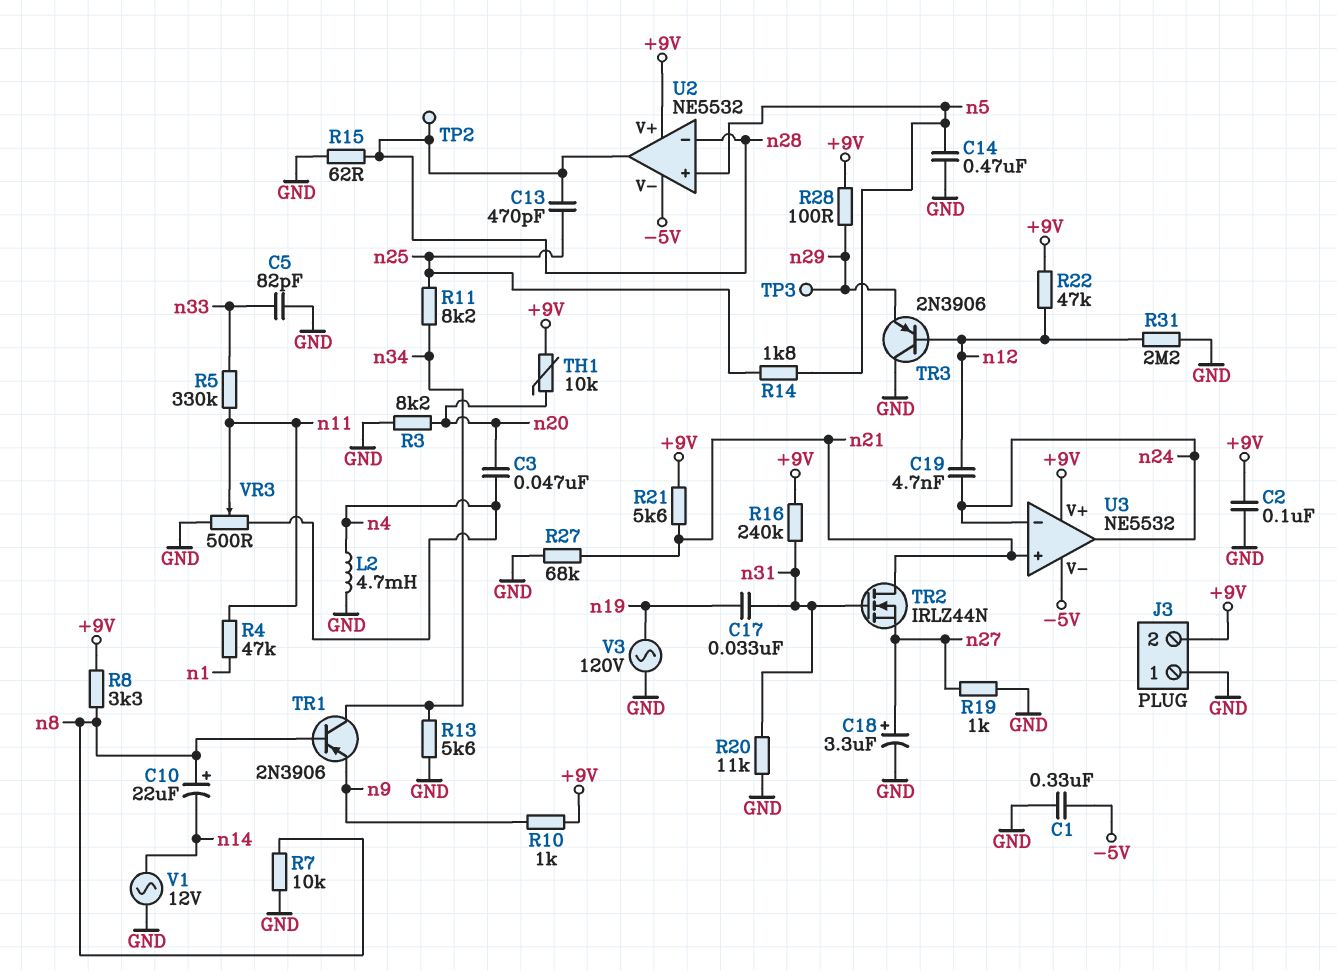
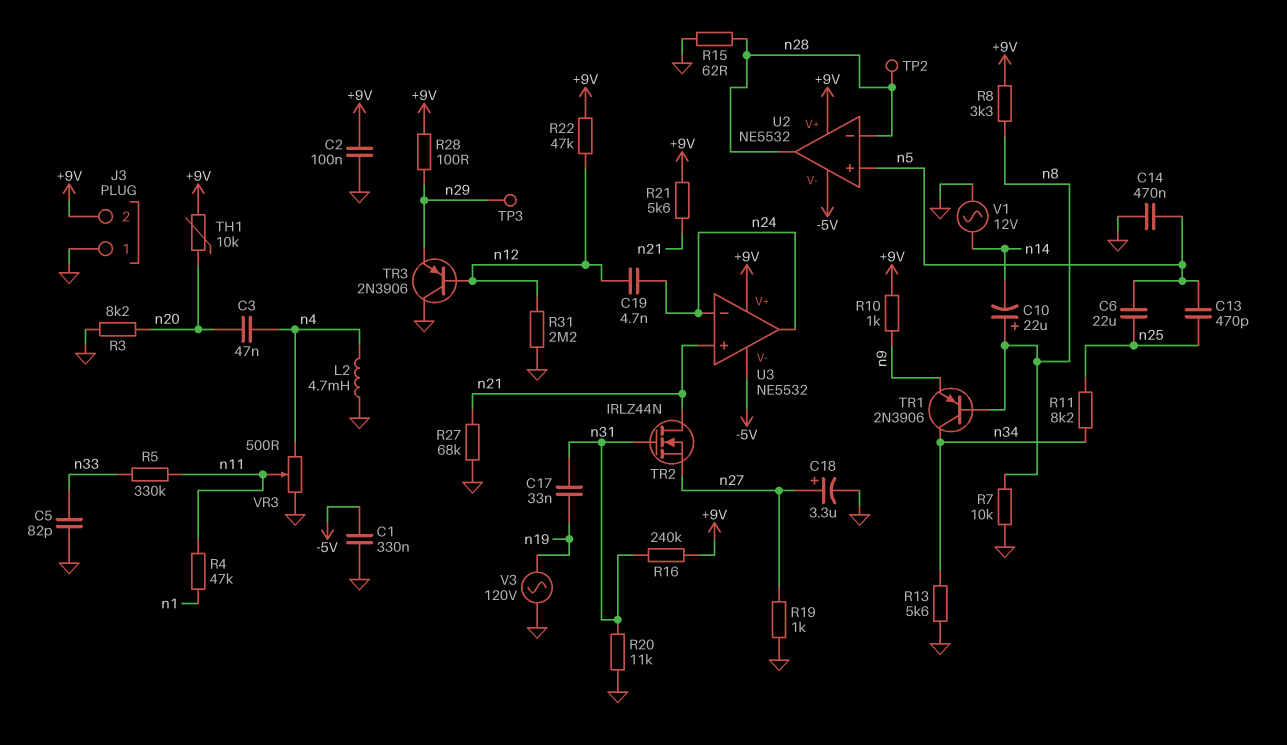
C6: none -> 22uF (n5, n25)
C13: 470pF (n25, n28) -> 470pF (n5, n25)
R14: 1.8k (n5, n25) -> none

